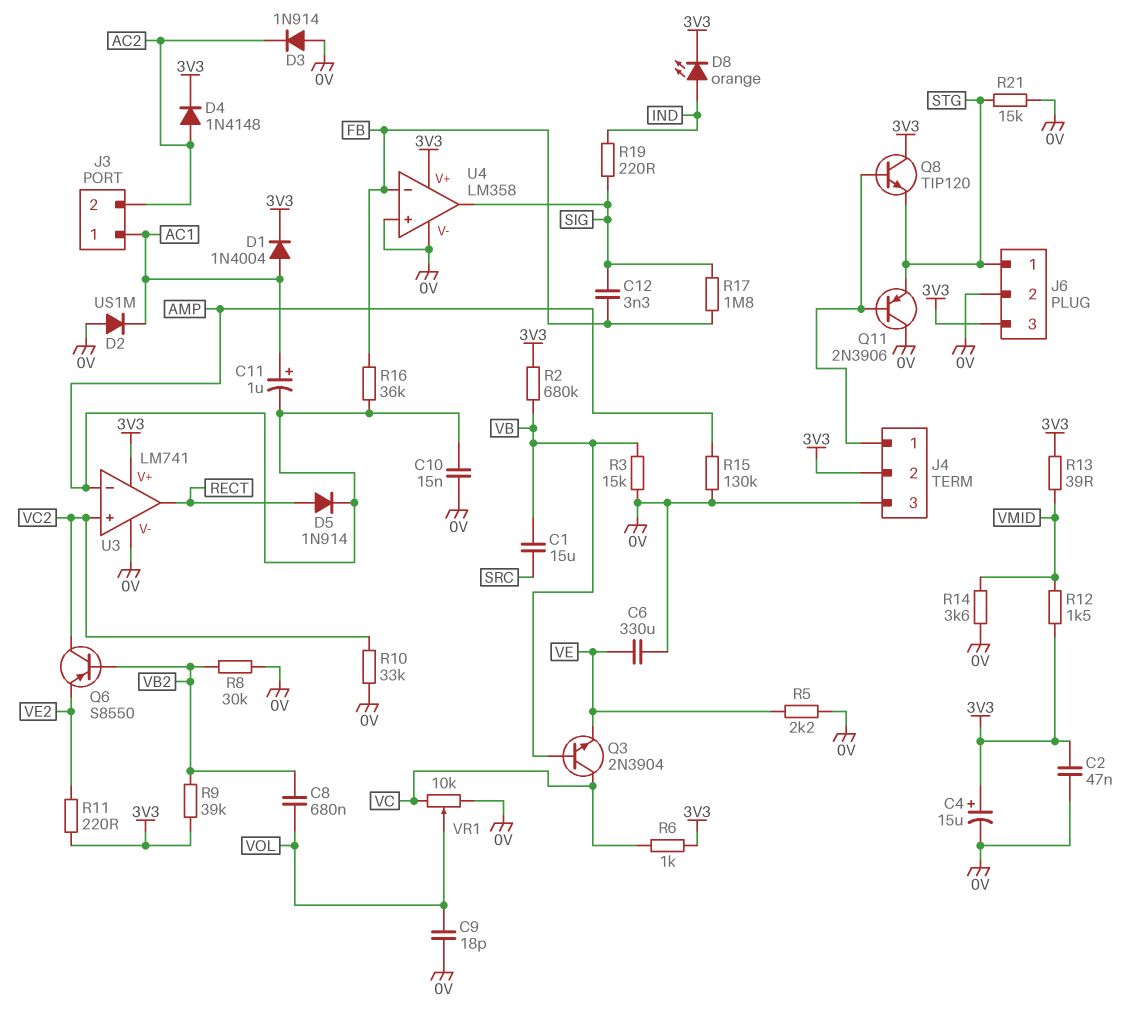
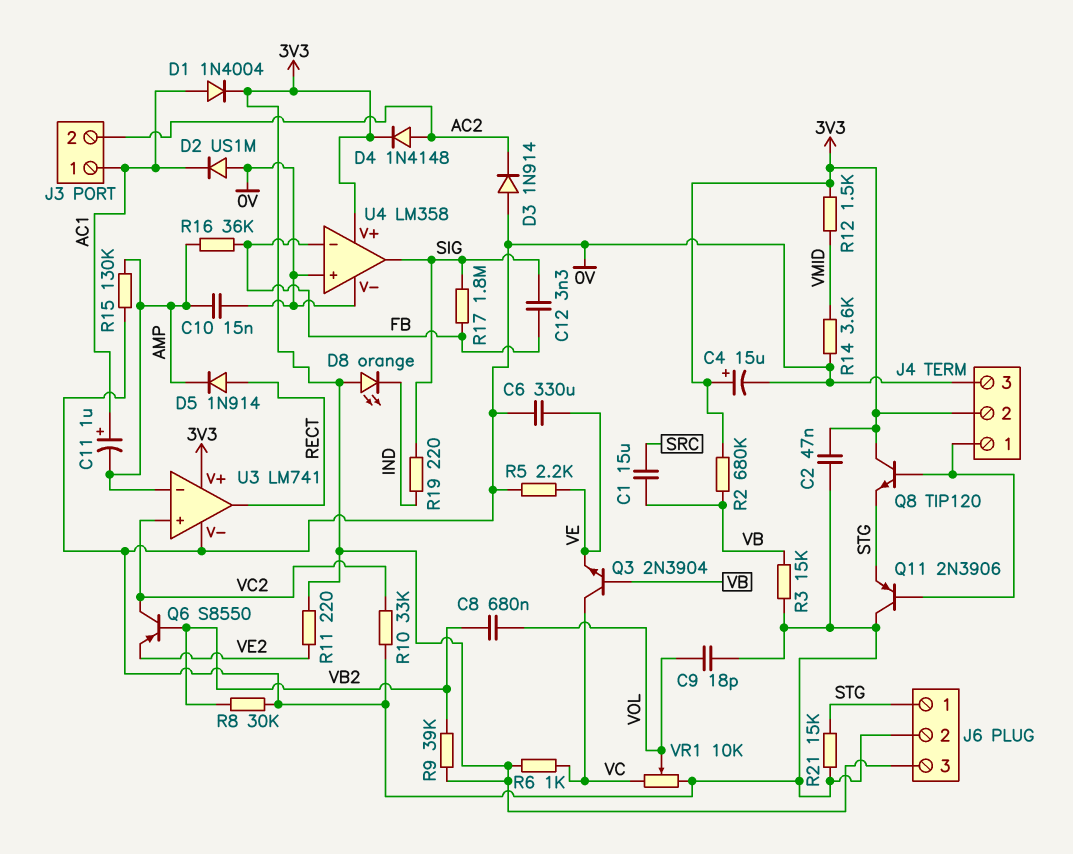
D8: LED orange (A IND, K 3V3) -> LED orange (A 3V3, K IND)
R13: 39 (3V3, VMID) -> none

